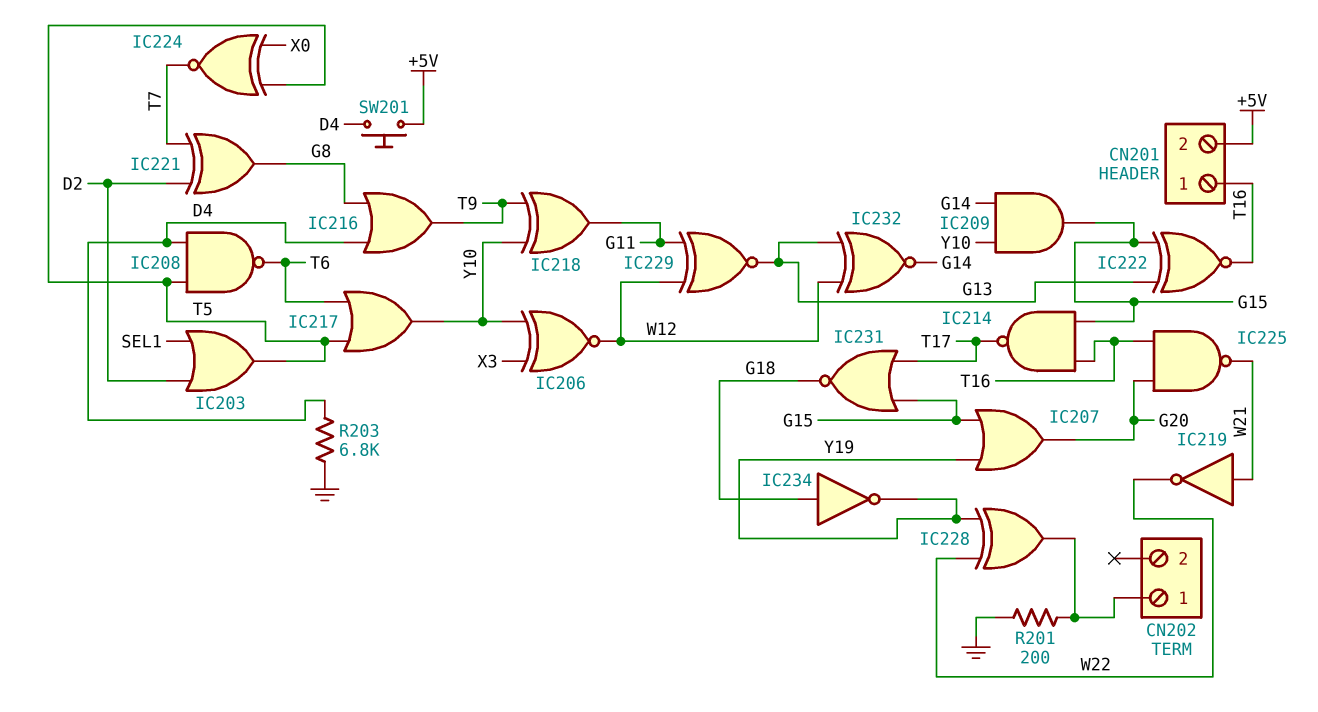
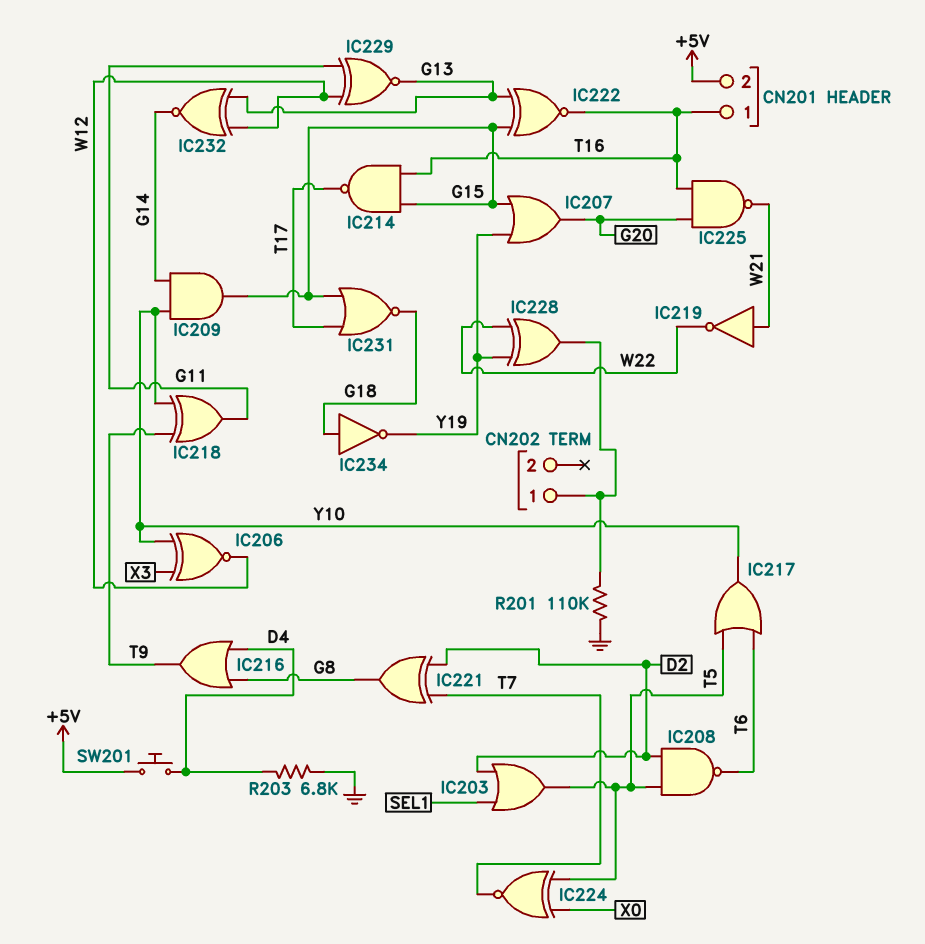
IC208: NAND (in D4, in T5, out T6) -> NAND (in D2, in T5, out T6)
R201: 200 (CN202/1, GND) -> 110k (CN202/1, GND)

